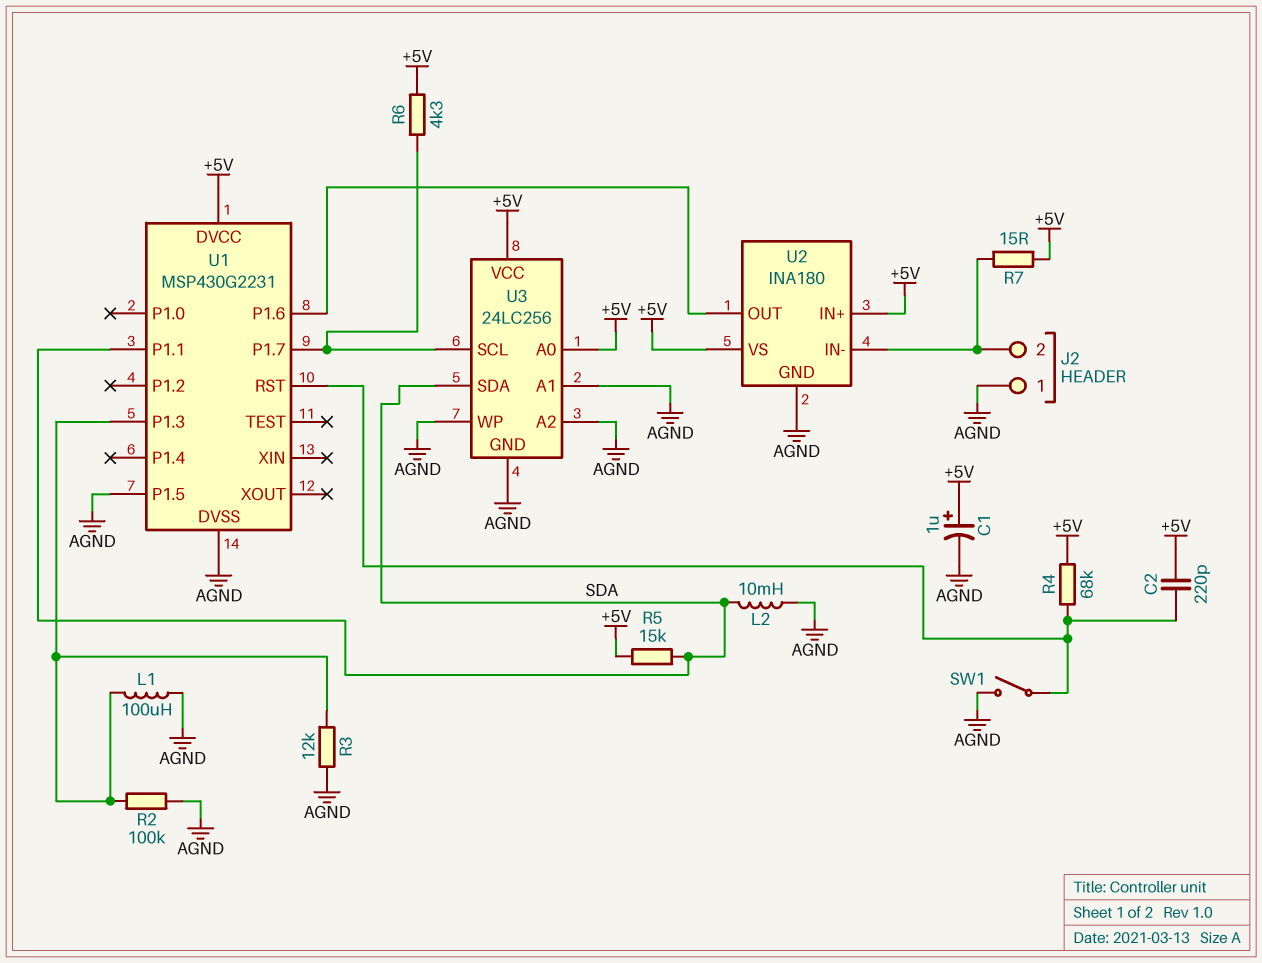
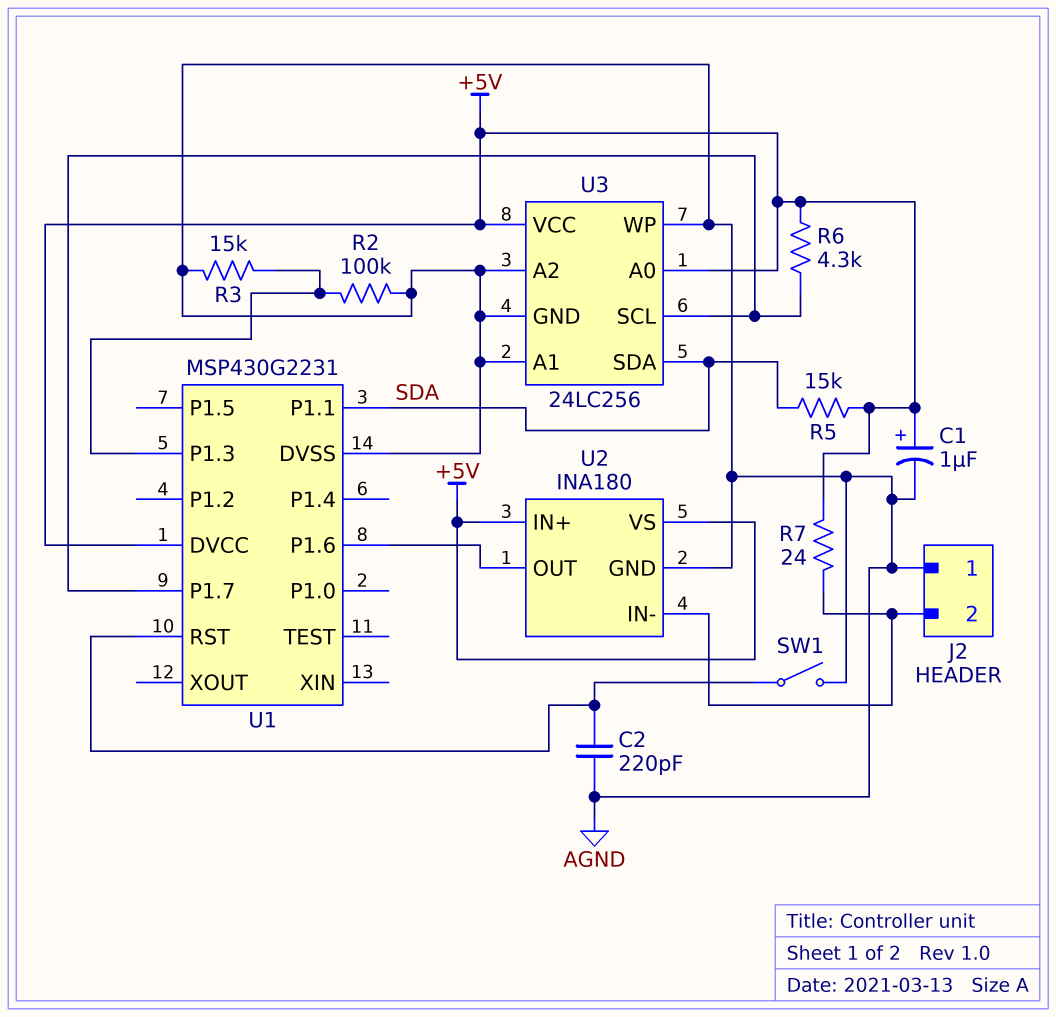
C2: 220pF (+5V, U1/RST) -> 220pF (AGND, U1/RST)
L1: 100uH (AGND, U1/P1.3) -> none
L2: 10mH (AGND, SDA) -> none
R3: 12k (AGND, U1/P1.3) -> 15k (AGND, U1/P1.3)
R4: 68k (+5V, U1/RST) -> none
R7: 15 (+5V, J2/2) -> 24 (+5V, J2/2)
U1 pin P1.5: AGND -> none

